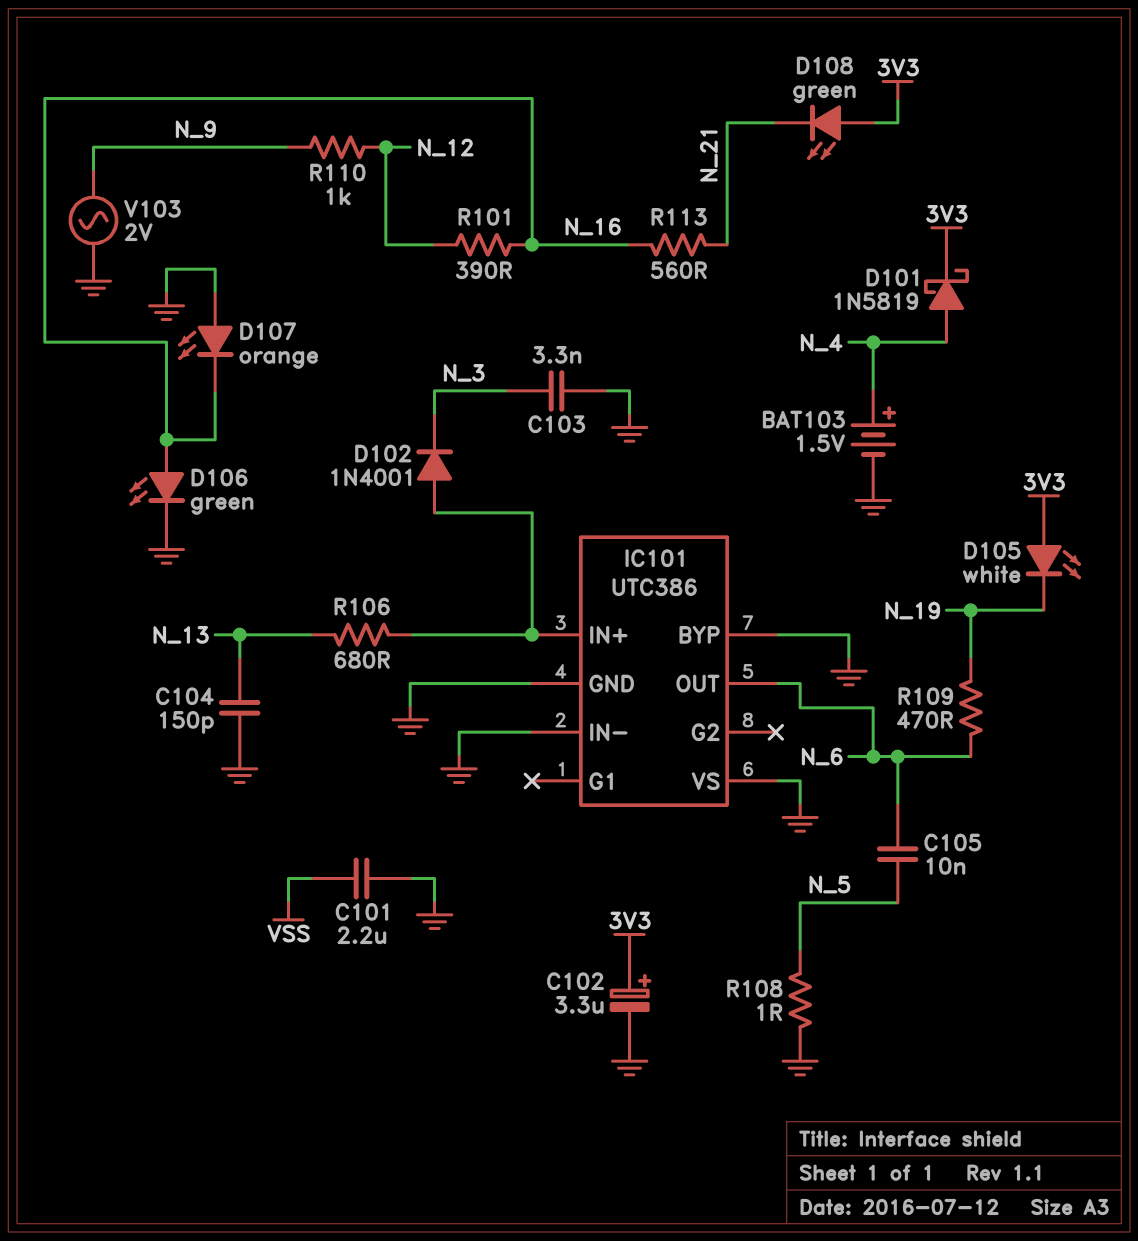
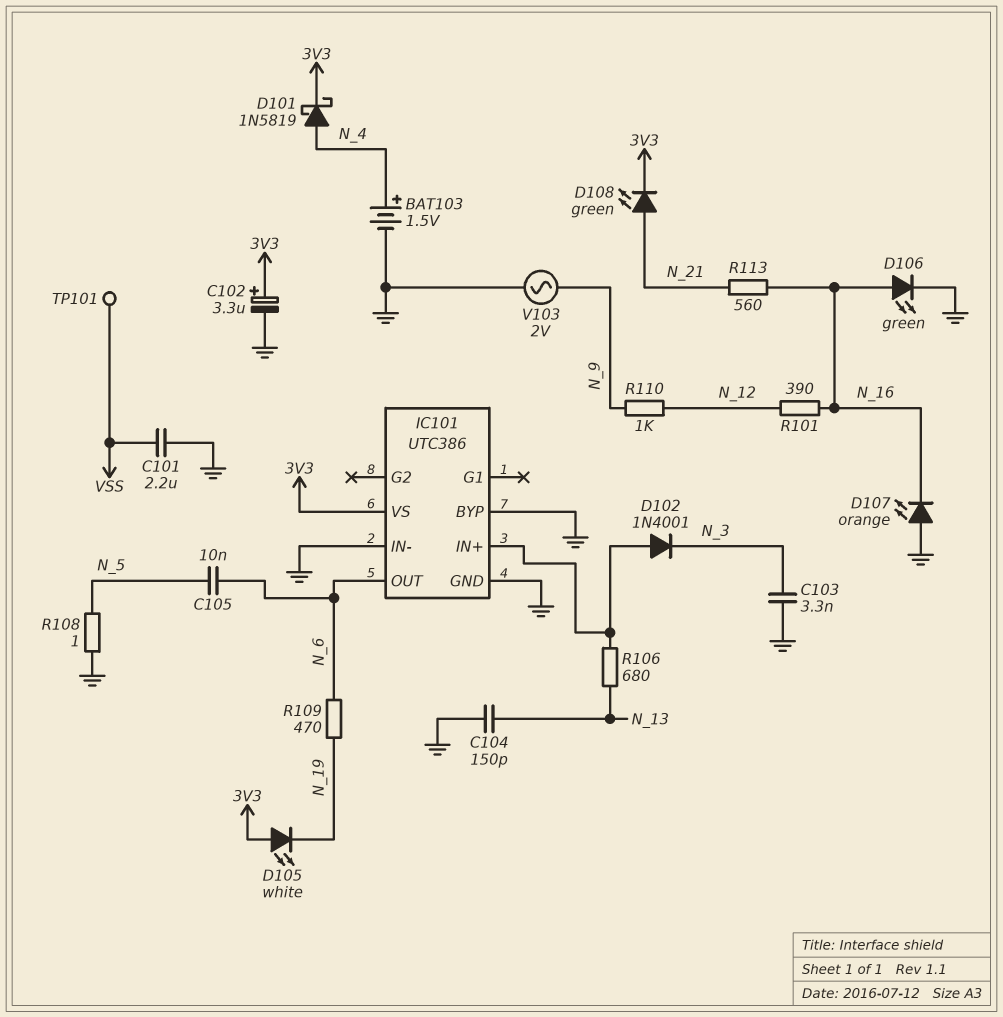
D108: LED green (A 3V3, K N_21) -> LED green (A N_21, K 3V3)
IC101 pin VS: GND -> 3V3
TP101: none -> test point (VSS)

